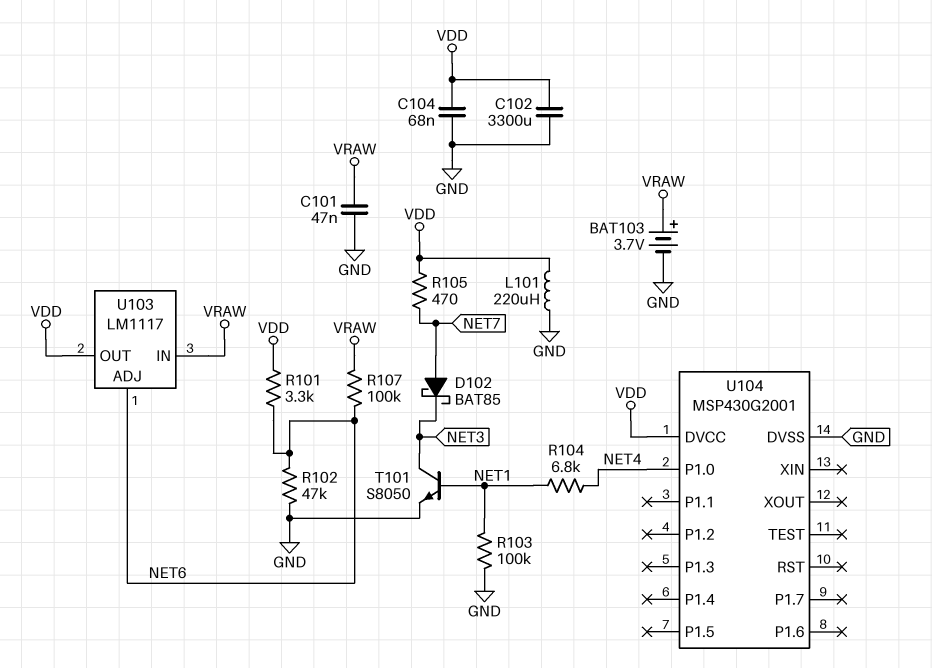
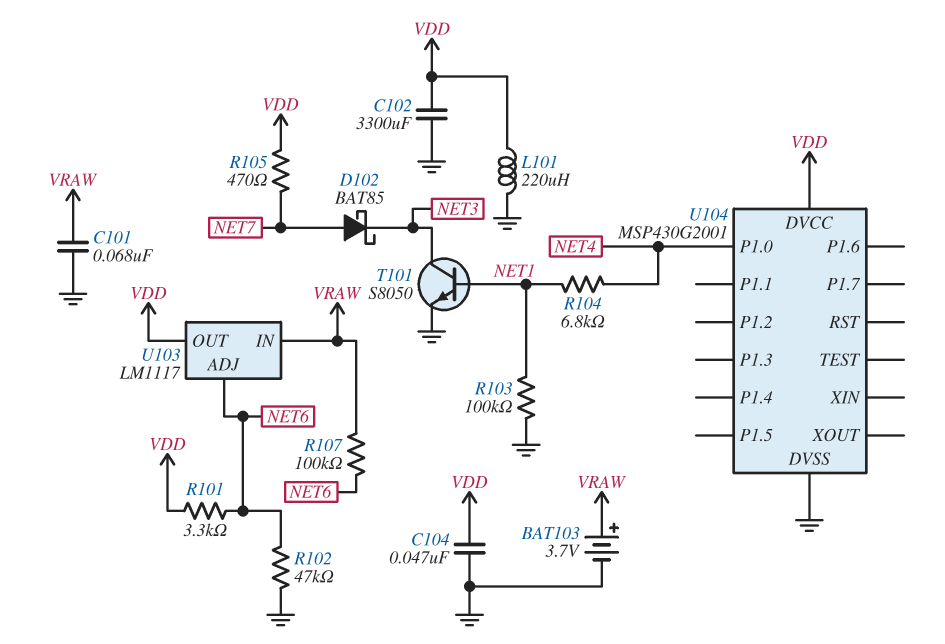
C101: 47nF (GND, VRAW) -> 68nF (GND, VRAW)
C104: 68nF (GND, VDD) -> 47nF (GND, VDD)

